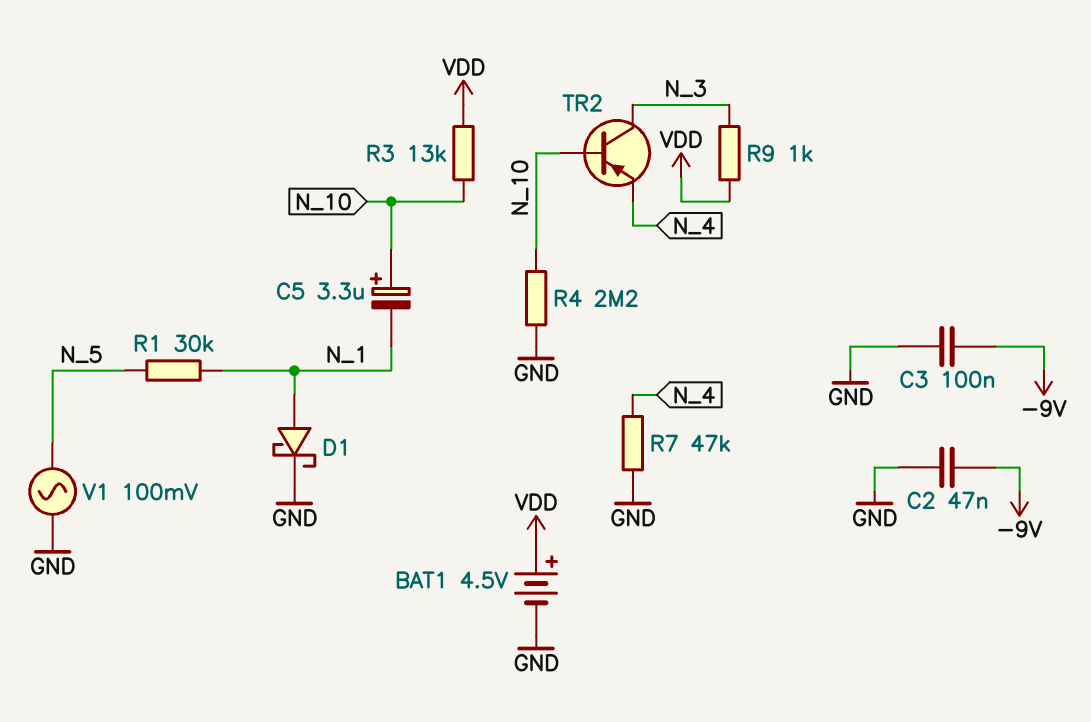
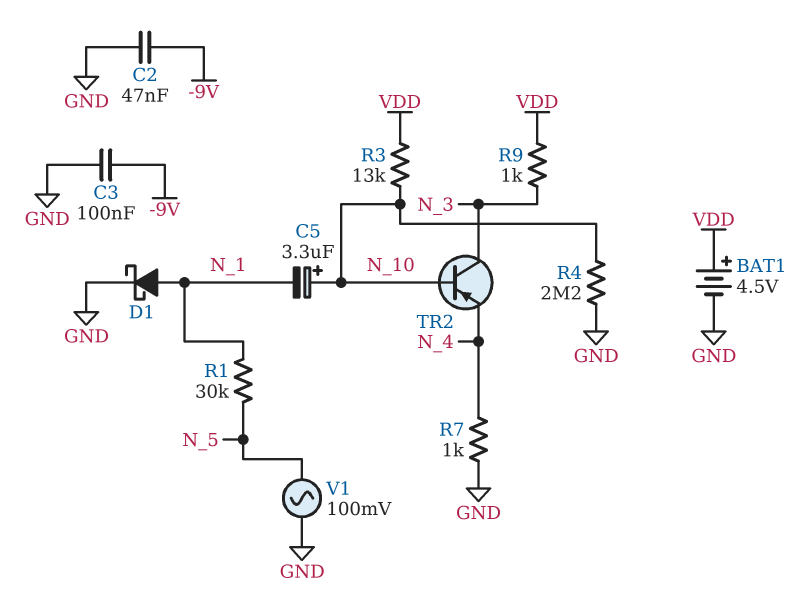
R7: 47k (GND, N_4) -> 1k (GND, N_4)

